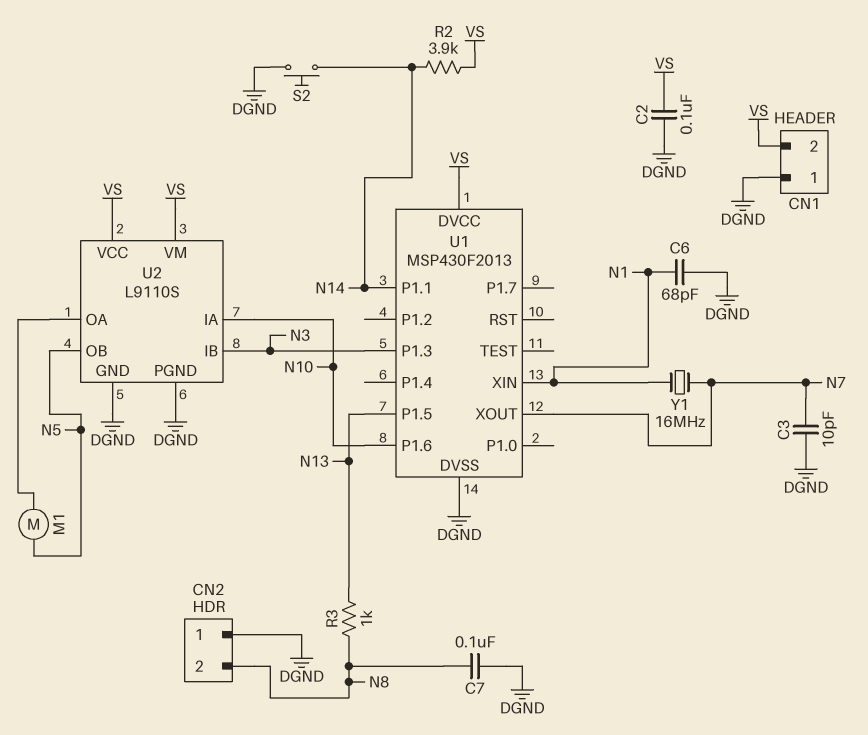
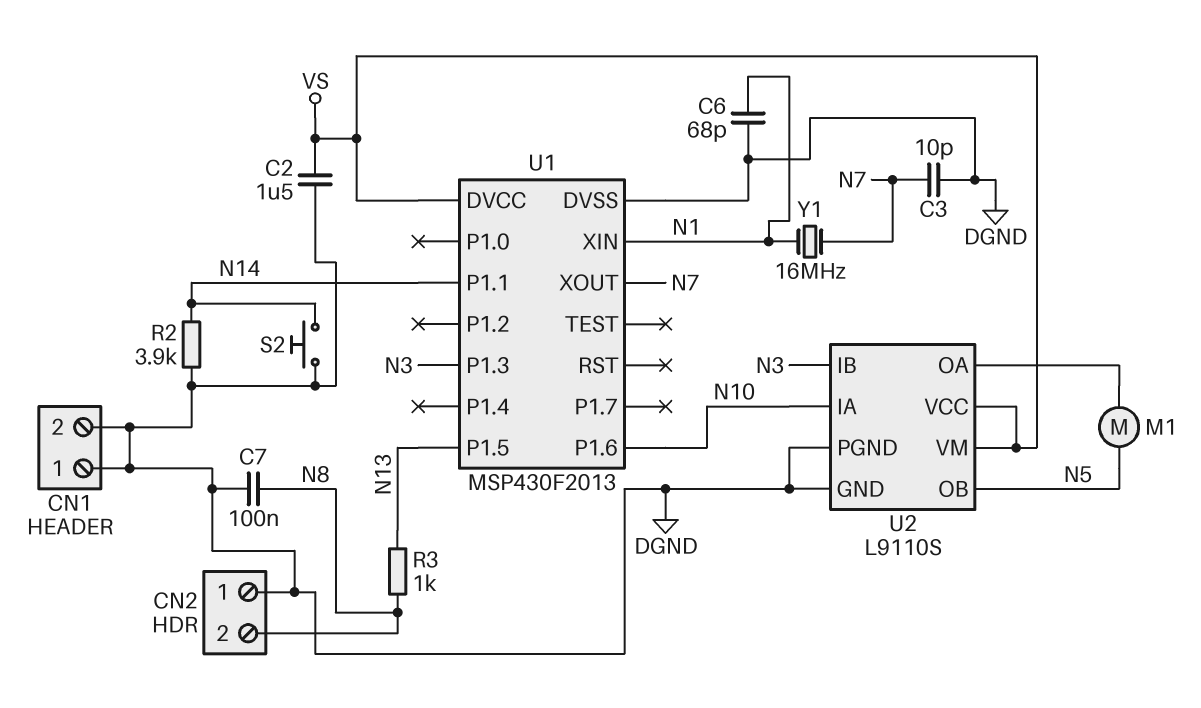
C2: 100nF (DGND, VS) -> 1.5uF (DGND, VS)
CN1 pin 2: VS -> DGND
R2: 3.9k (N14, VS) -> 3.9k (DGND, N14)

